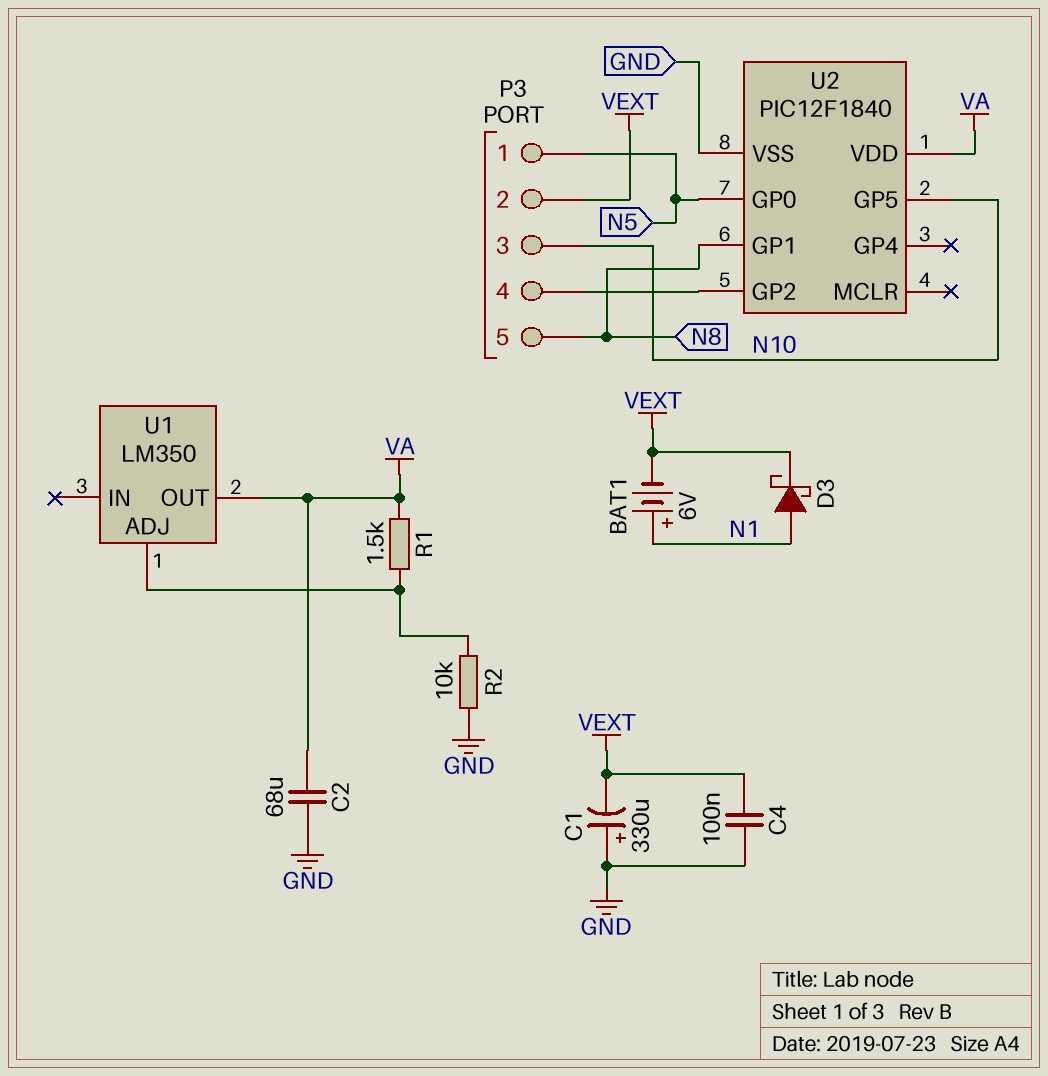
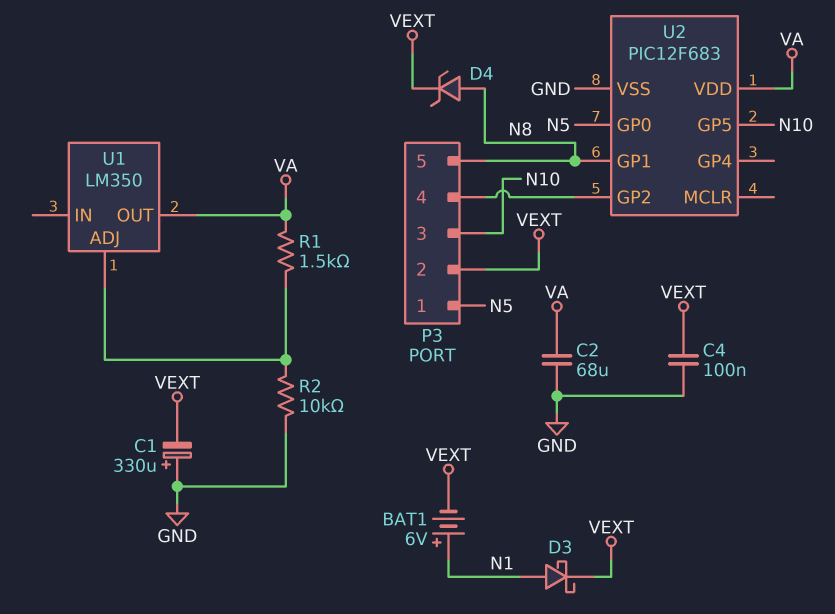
D4: none -> zener (A N8, K VEXT)
U2: PIC12F1840 -> PIC12F683

